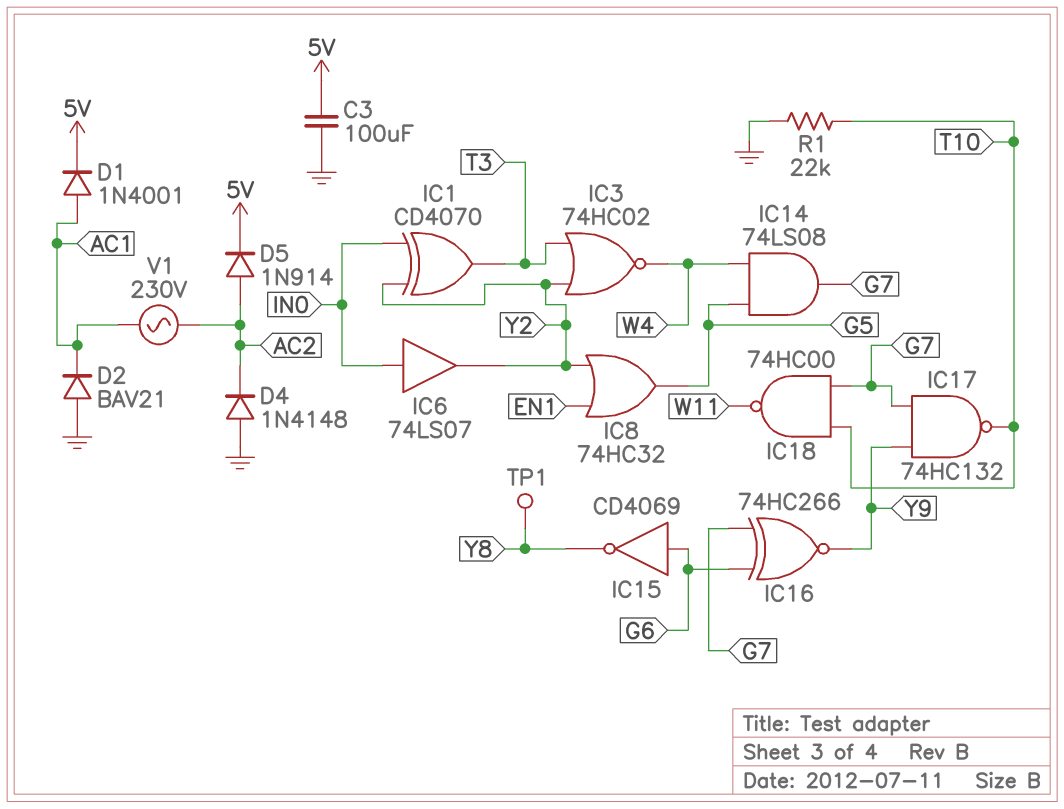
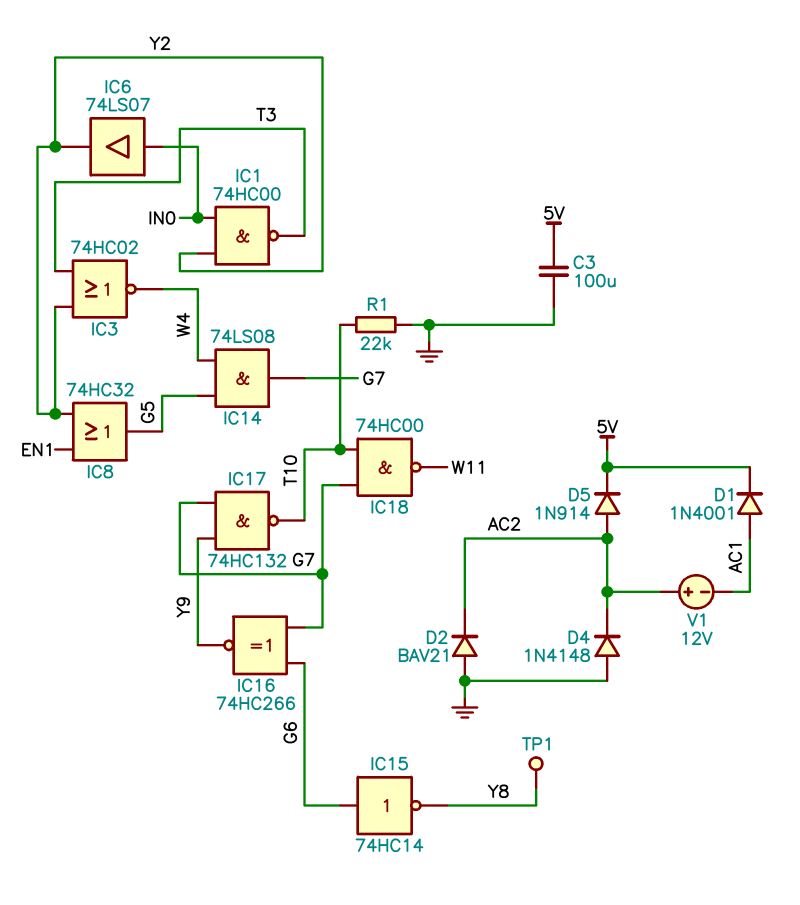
D2: diode BAV21 (A GND, K AC1) -> diode BAV21 (A GND, K AC2)
IC1: XOR CD4070 (in IN0, in Y2, out T3) -> NAND 74HC00 (in IN0, in Y2, out T3)
IC15: NOT CD4069 (in G6, out Y8) -> NOT 74HC14 (in G6, out Y8)
V1: AC 230V (AC1, AC2) -> 12V (plus AC2, minus AC1)

